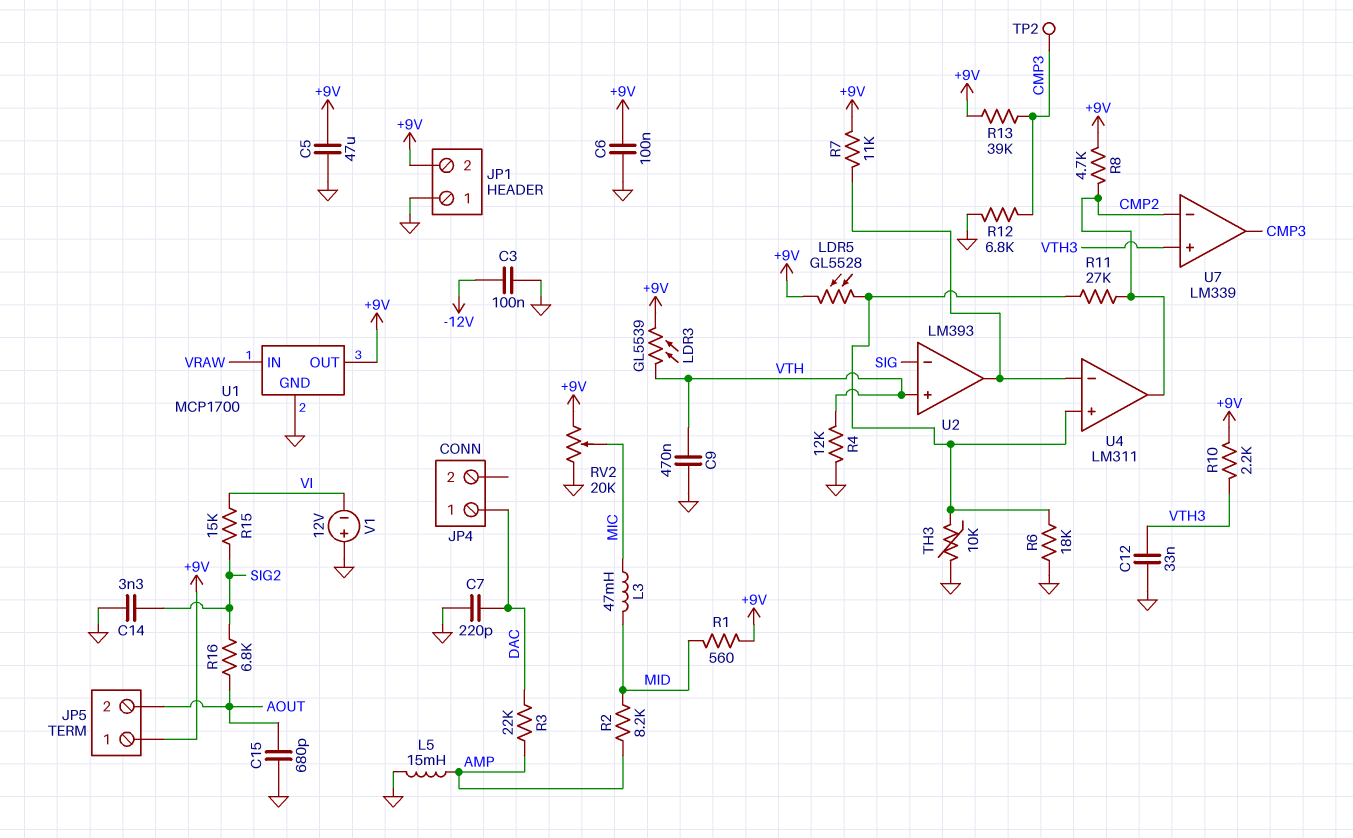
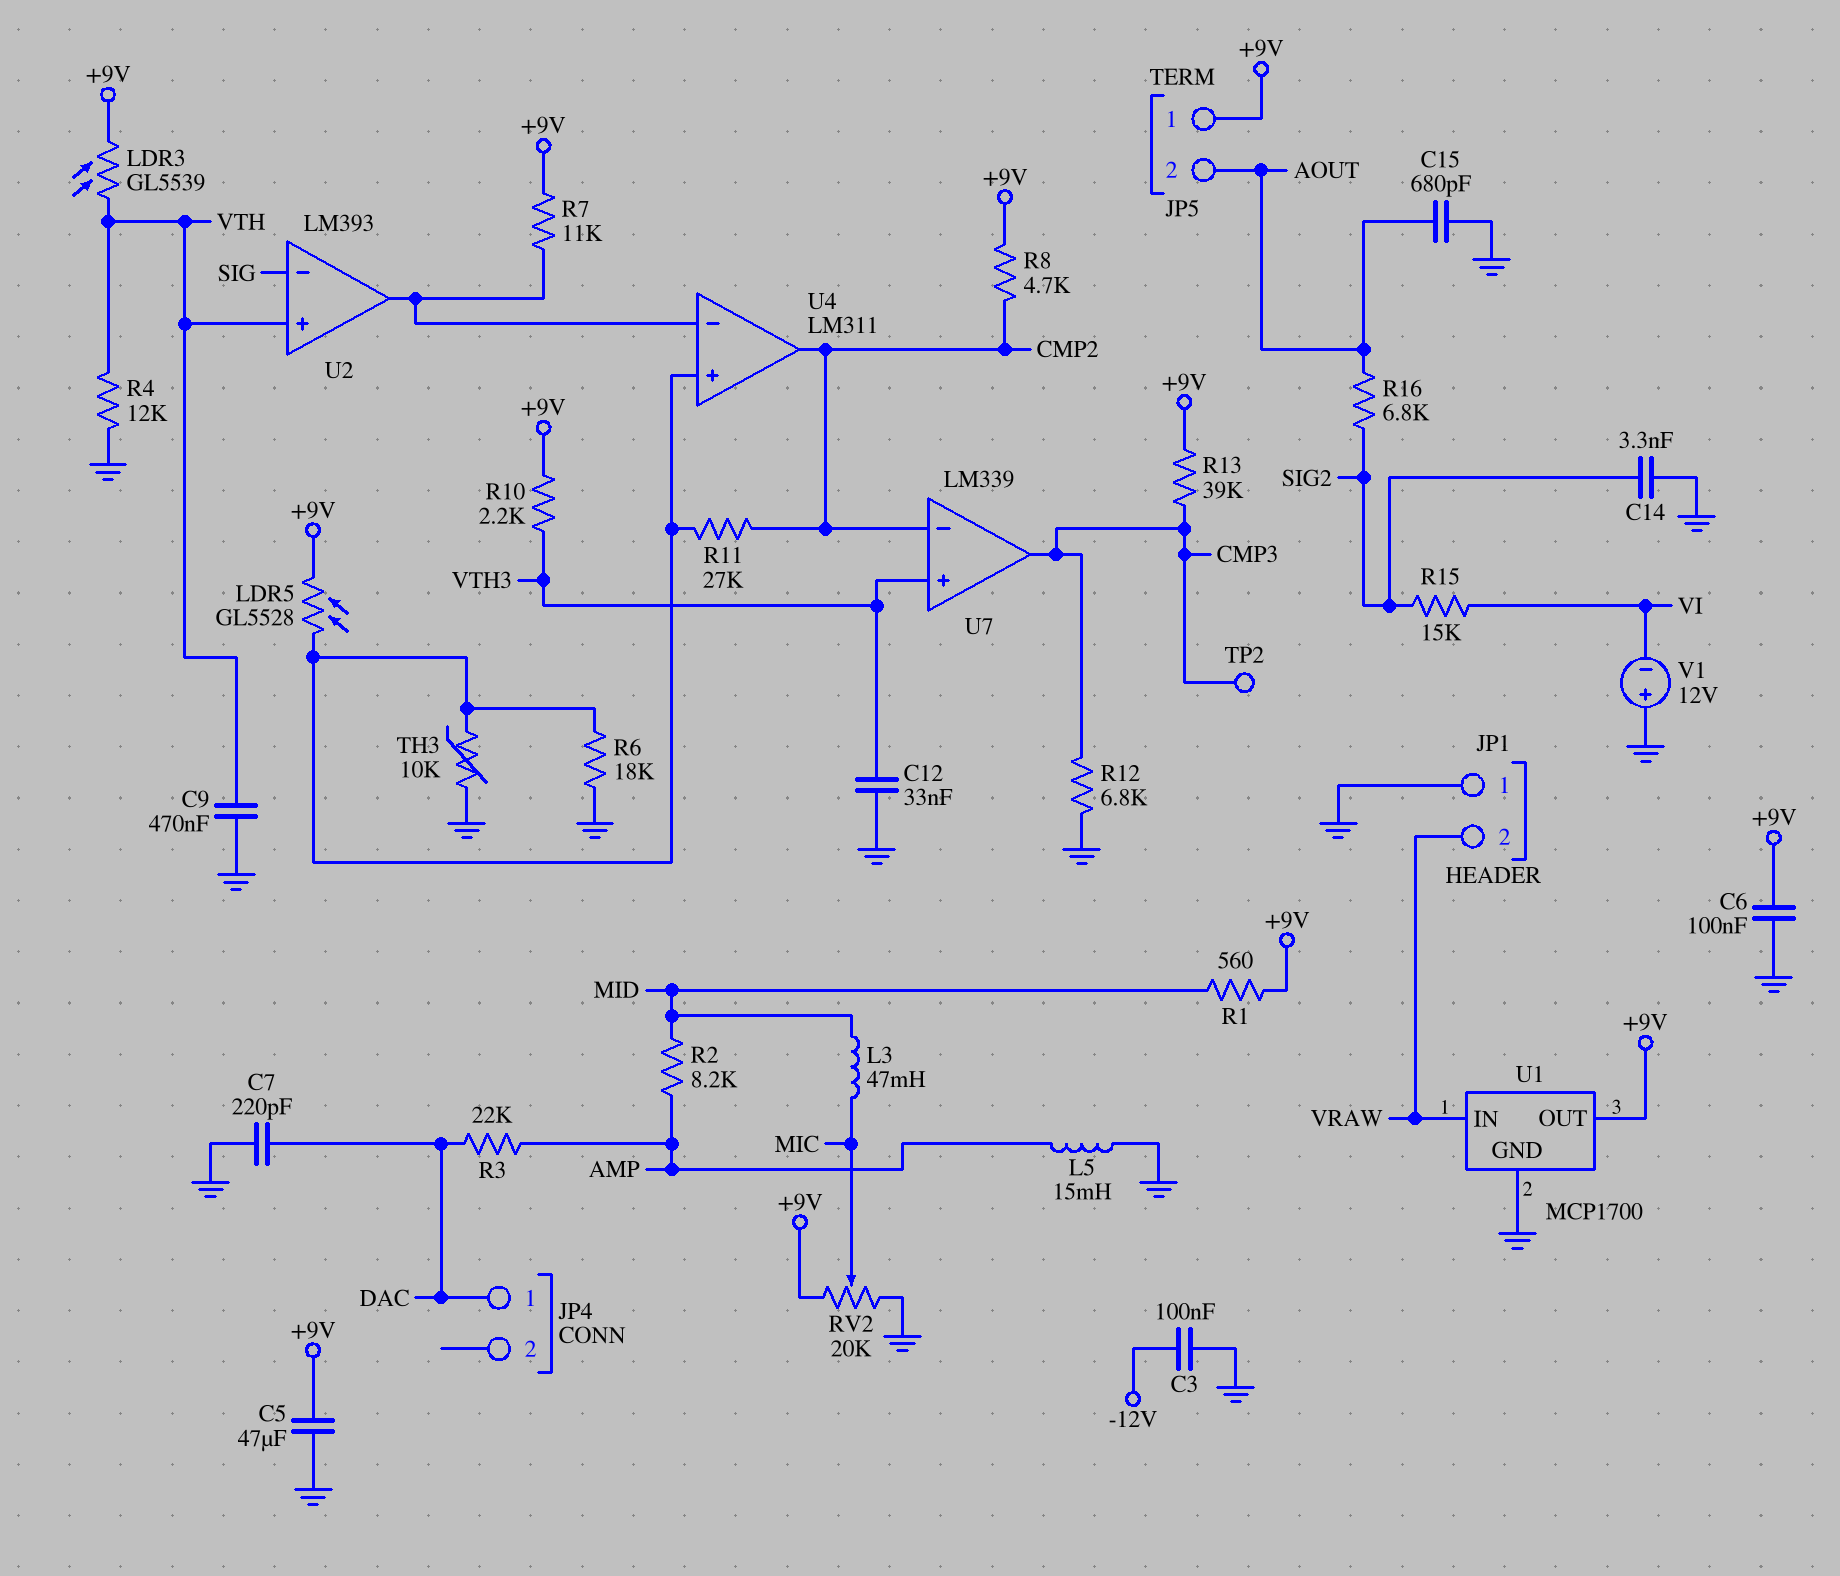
JP1 pin 2: +9V -> VRAW

